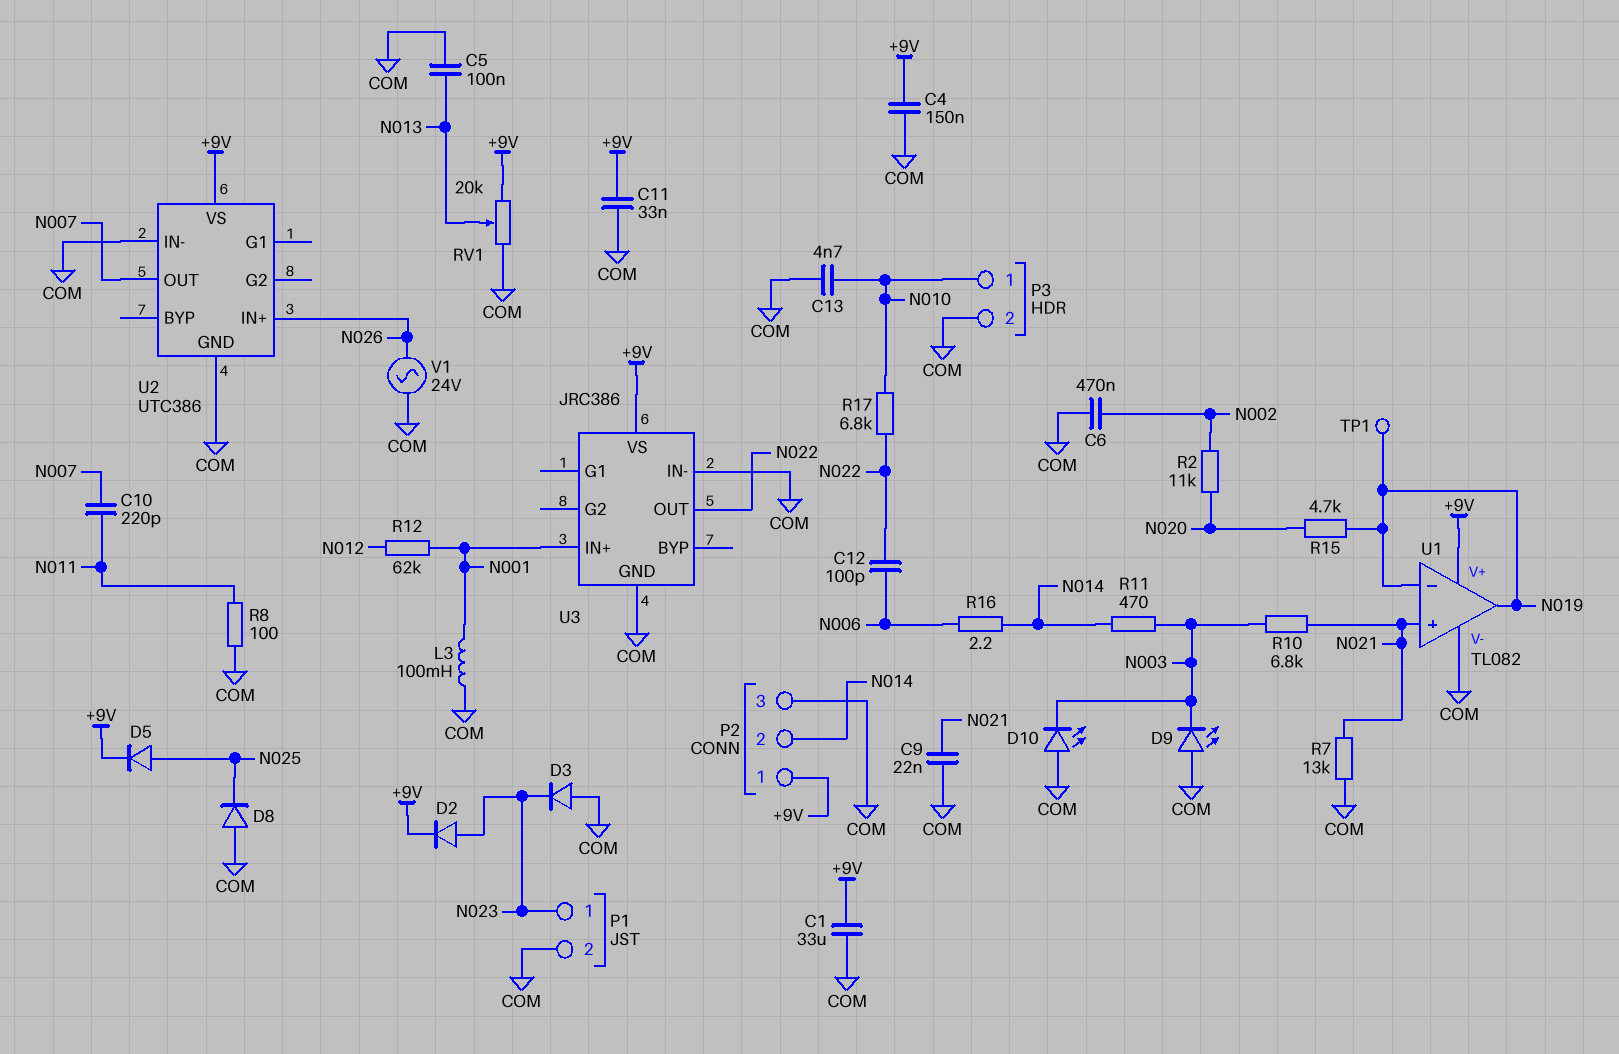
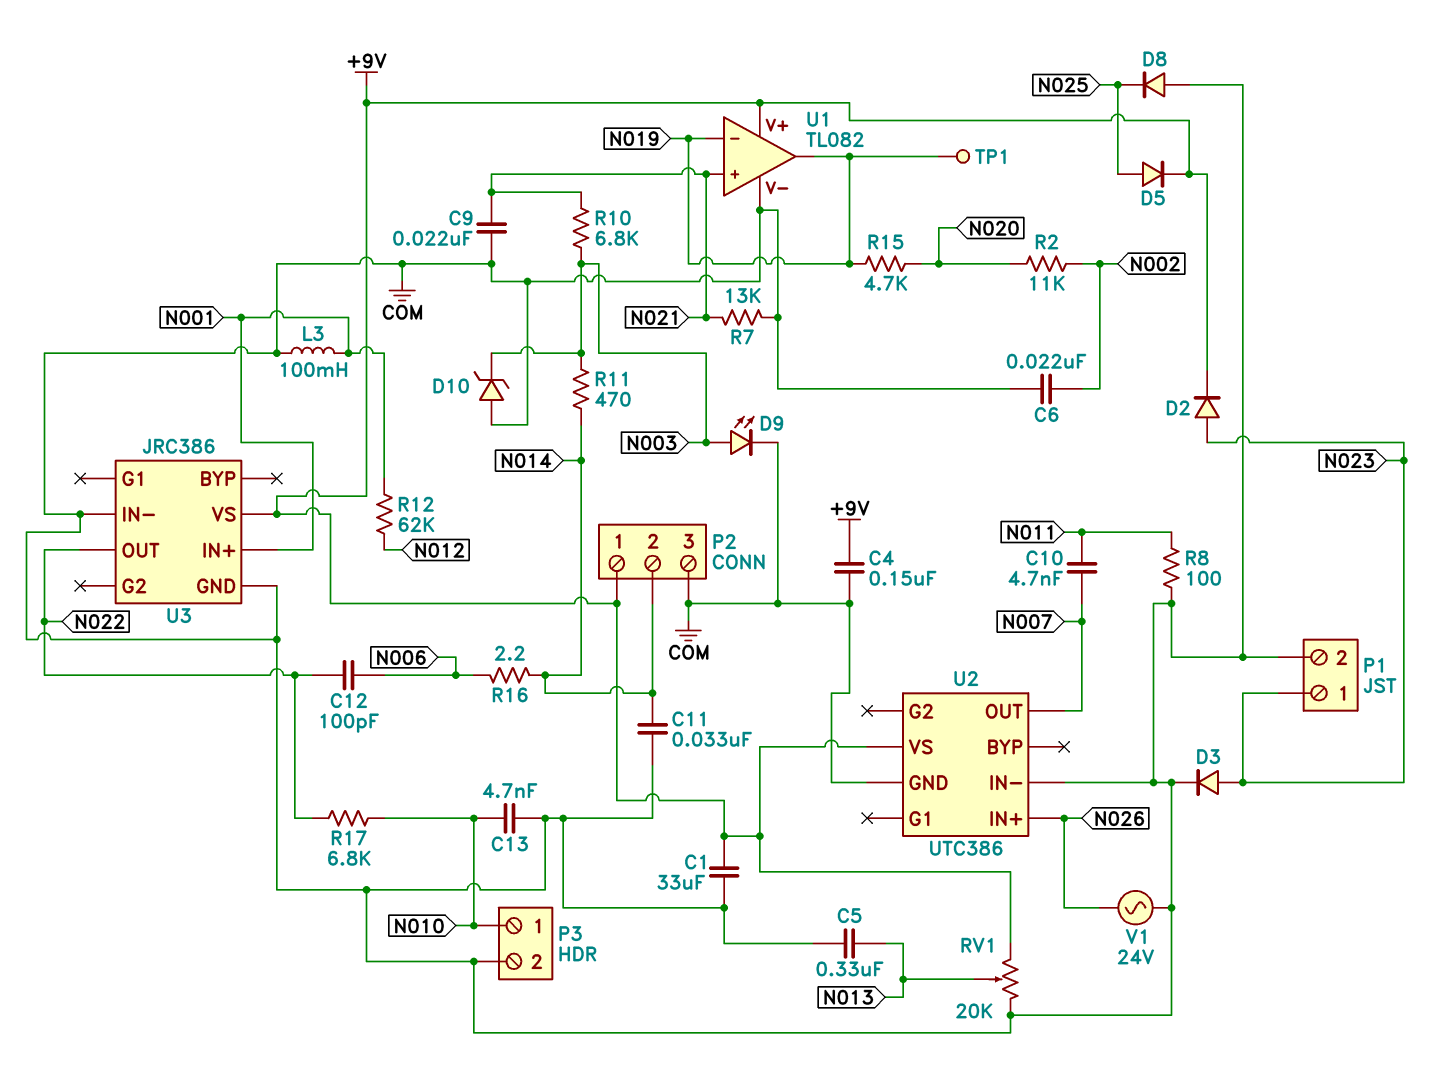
C5: 100nF (COM, N013) -> 330nF (COM, N013)
C6: 470nF (COM, N002) -> 22nF (COM, N002)
C10: 220pF (N007, N011) -> 4.7nF (N007, N011)
C11: 33nF (+9V, COM) -> 33nF (COM, N014)
D3: diode (A COM, K N023) -> diode (A N023, K COM)
D9: LED (A COM, K N003) -> LED (A N003, K COM)
D10: LED (A COM, K N003) -> zener (A COM, K N003)

